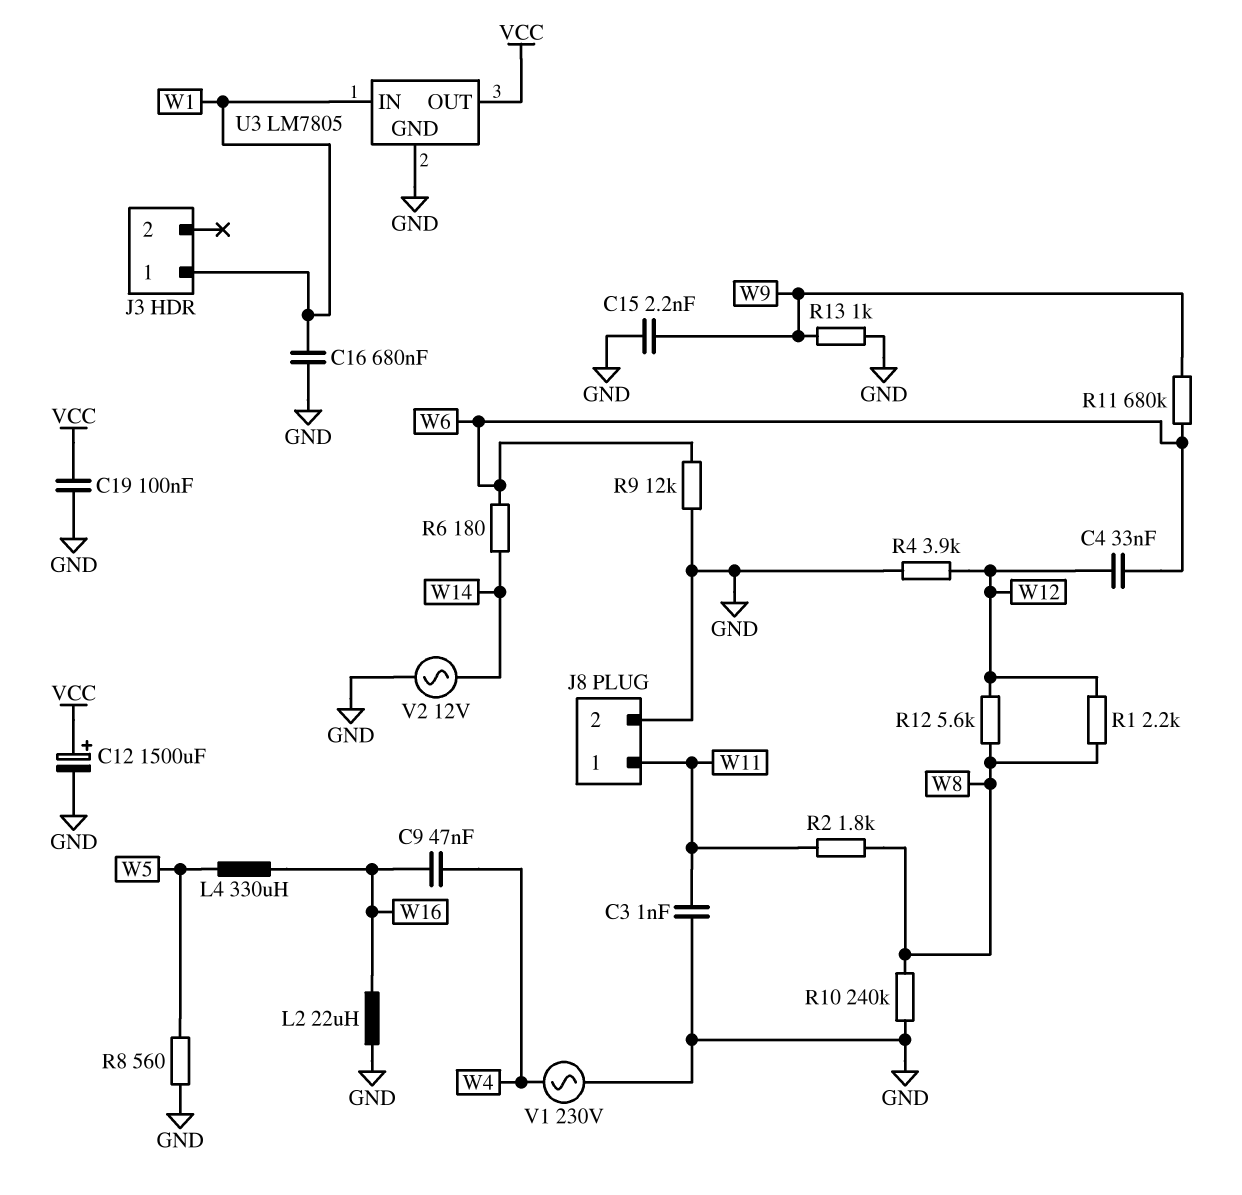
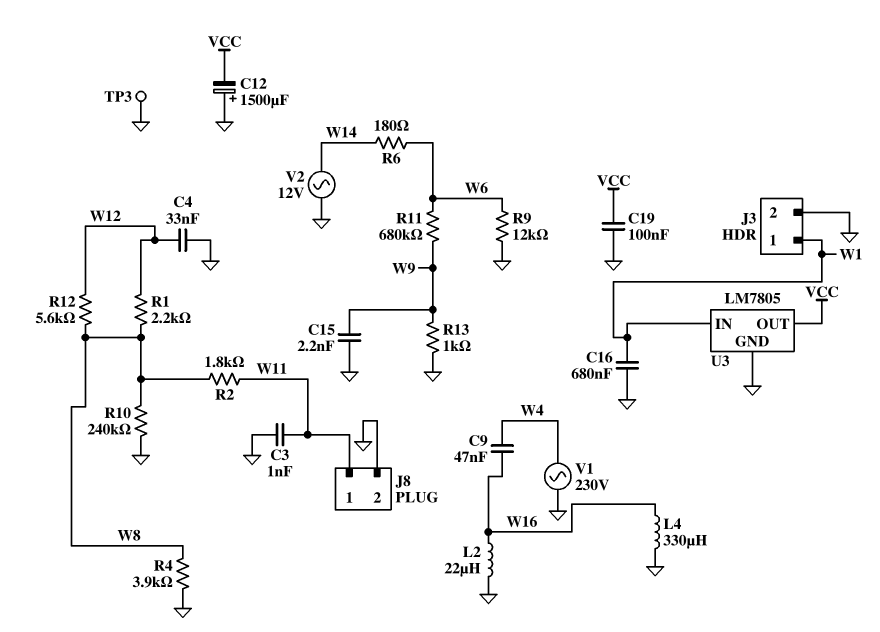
C4: 33nF (W6, W12) -> 33nF (GND, W12)
C12: 1500uF (plus VCC, minus GND) -> 1500uF (plus GND, minus VCC)
J3 pin 2: none -> GND
L4: 330uH (W5, W16) -> 330uH (GND, W16)
R4: 3.9k (GND, W12) -> 3.9k (GND, W8)
R8: 560 (GND, W5) -> none
TP3: none -> test point (GND)

